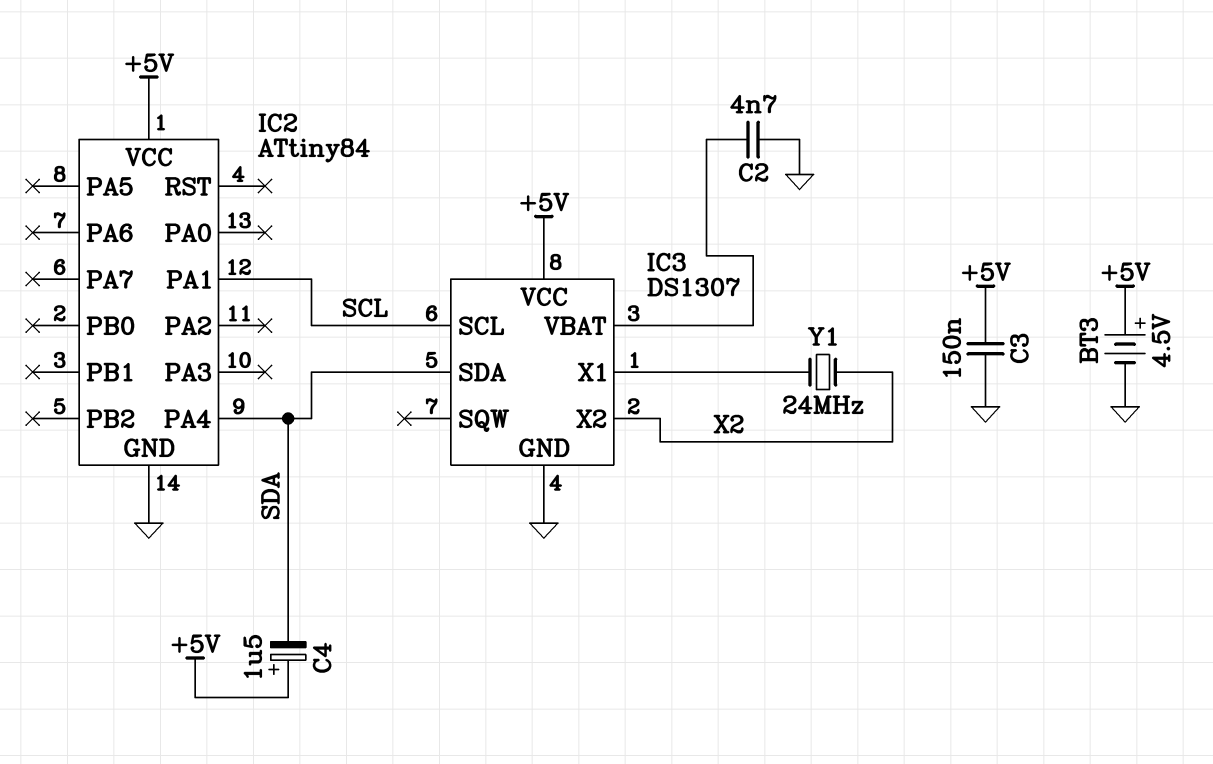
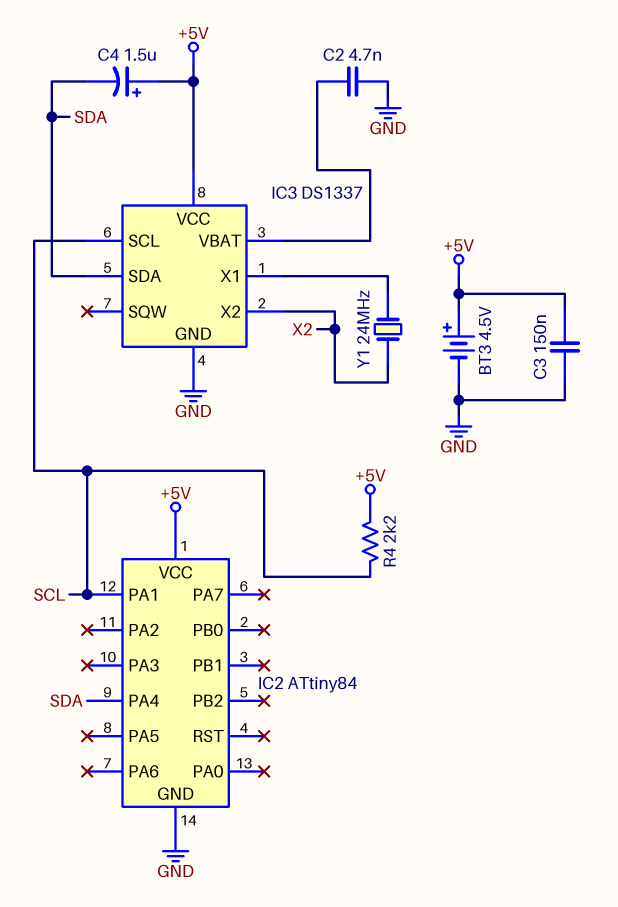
IC3: DS1307 -> DS1337
R4: none -> 2.2k (+5V, SCL)

